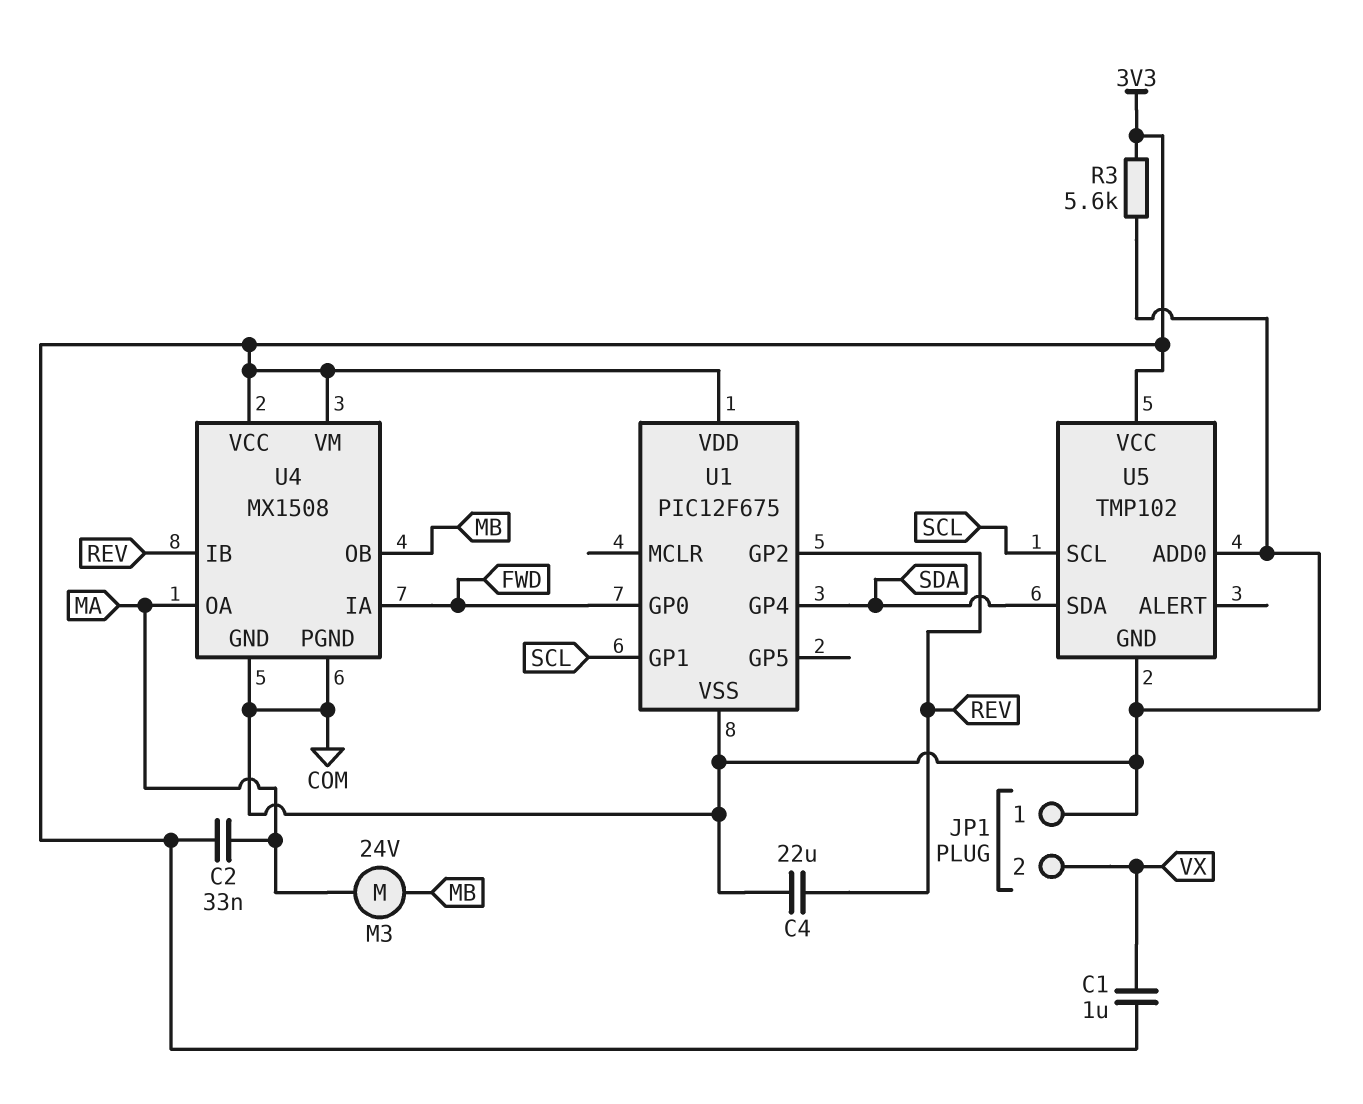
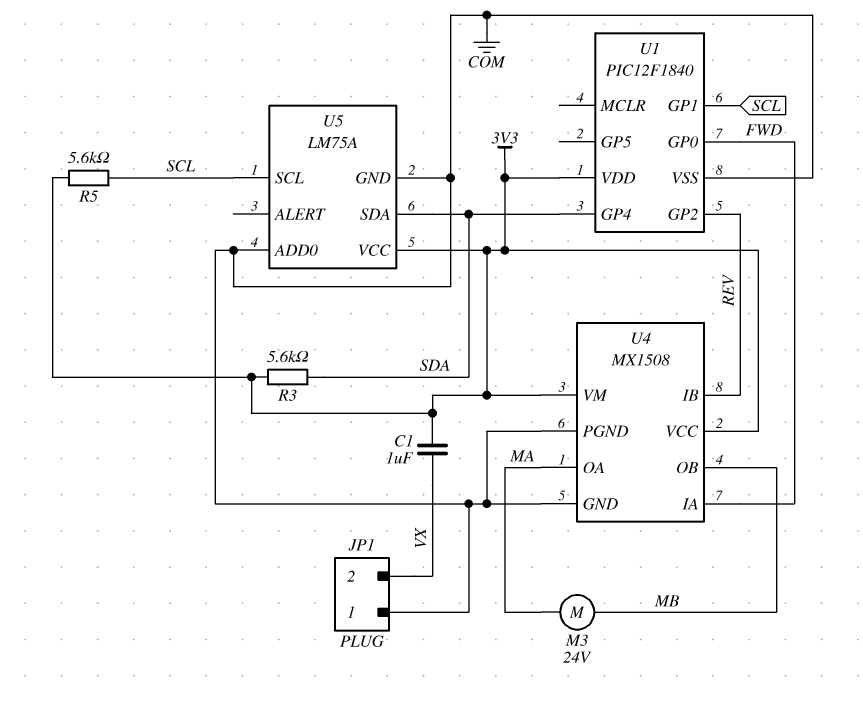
C2: 33nF (3V3, MA) -> none
C4: 22uF (COM, REV) -> none
R3: 5.6k (3V3, COM) -> 5.6k (3V3, SDA)
R5: none -> 5.6k (3V3, SCL)
U1: PIC12F675 -> PIC12F1840
U5: TMP102 -> LM75A

